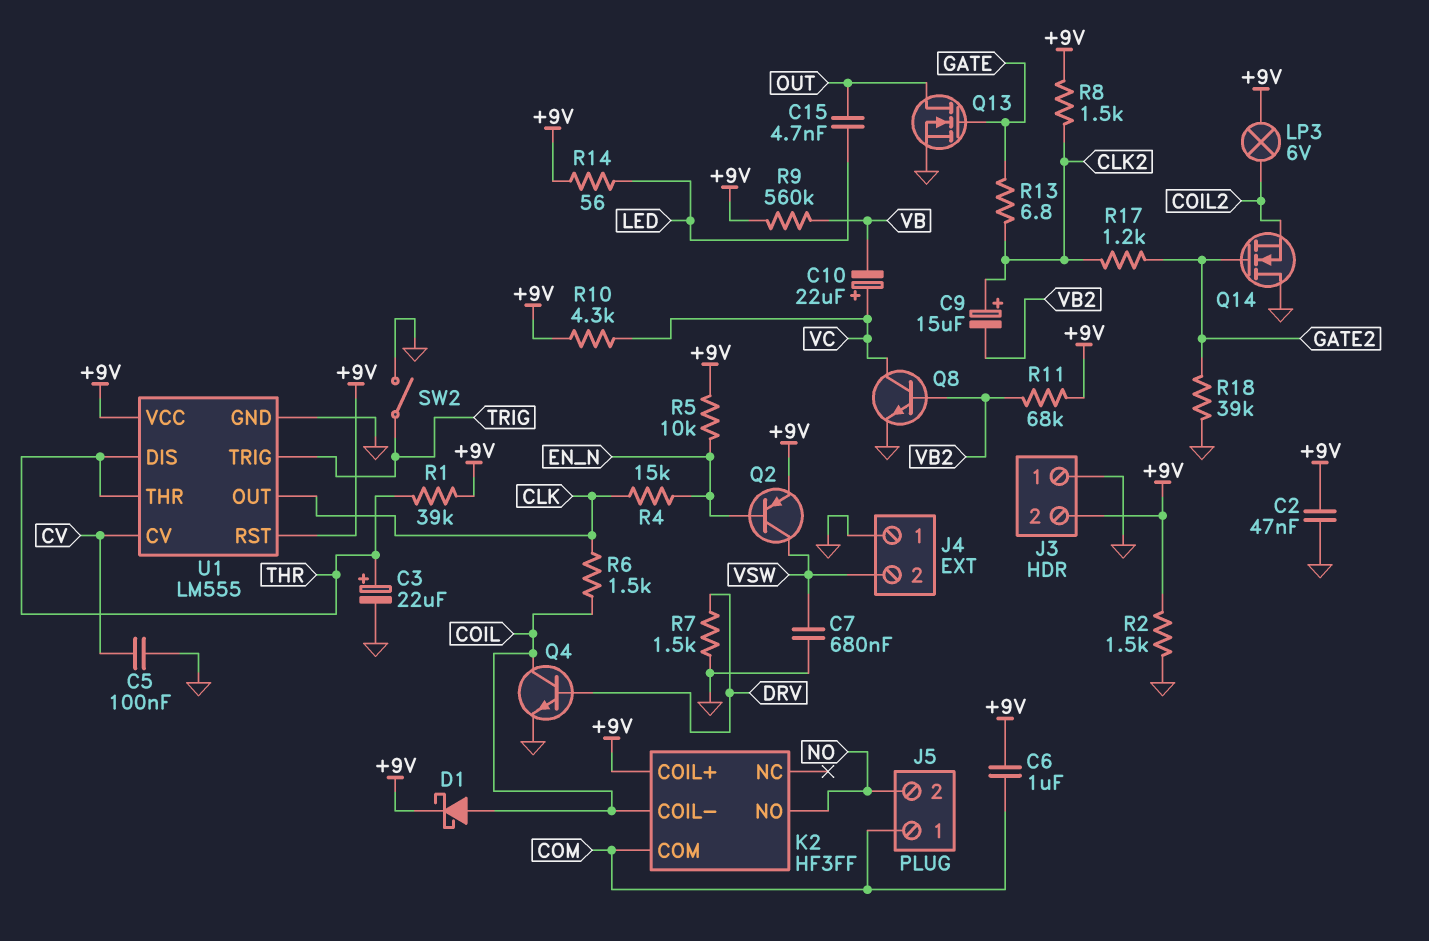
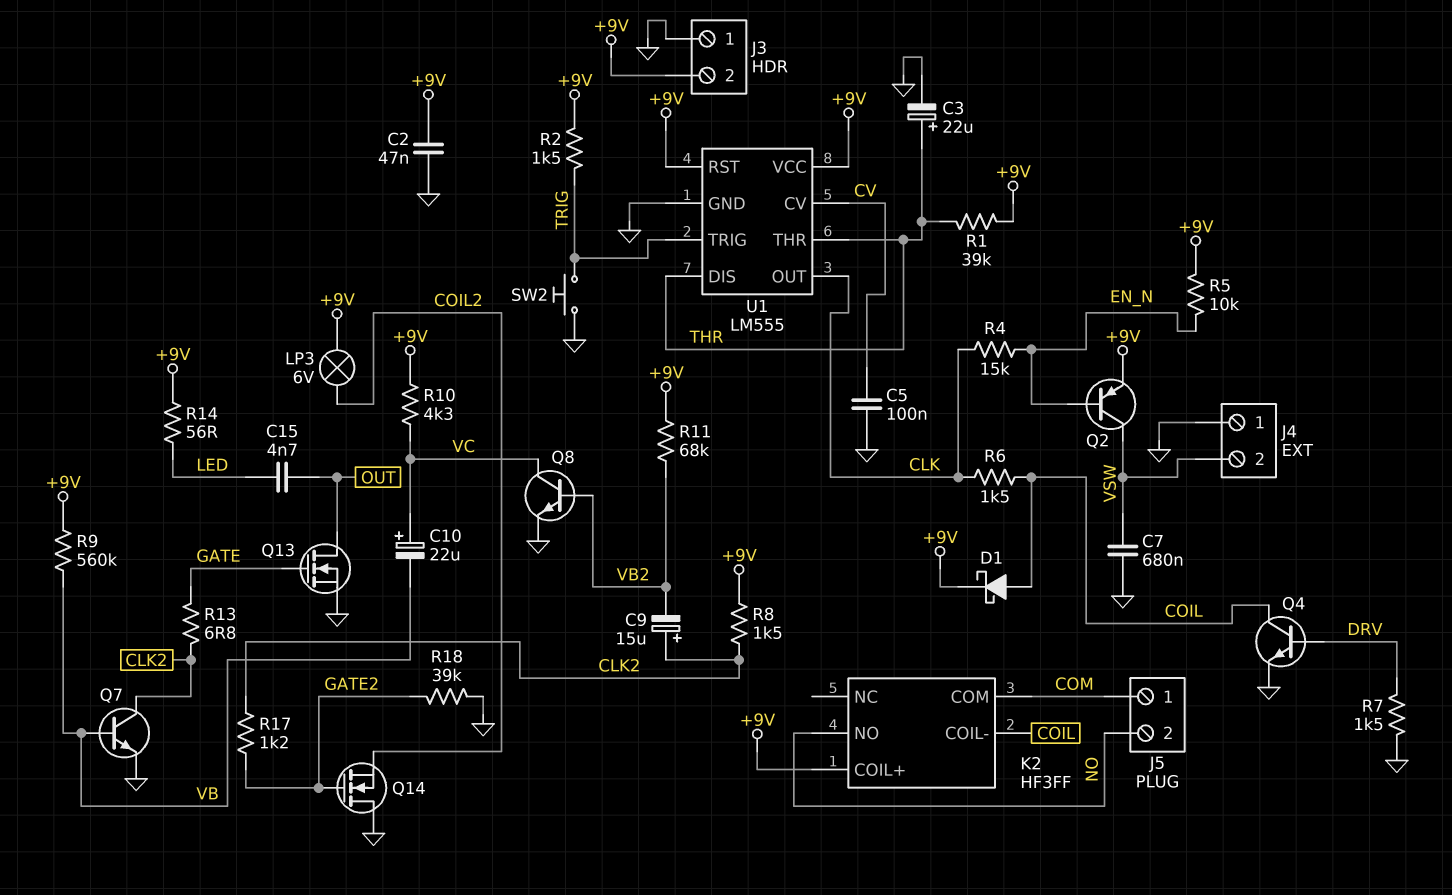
C6: 1uF (+9V, COM) -> none
Q7: none -> NPN (B VB, C CLK2, E GND)
R2: 1.5k (+9V, GND) -> 1.5k (+9V, TRIG)
SW2: switch (GND, TRIG) -> button (GND, TRIG)

